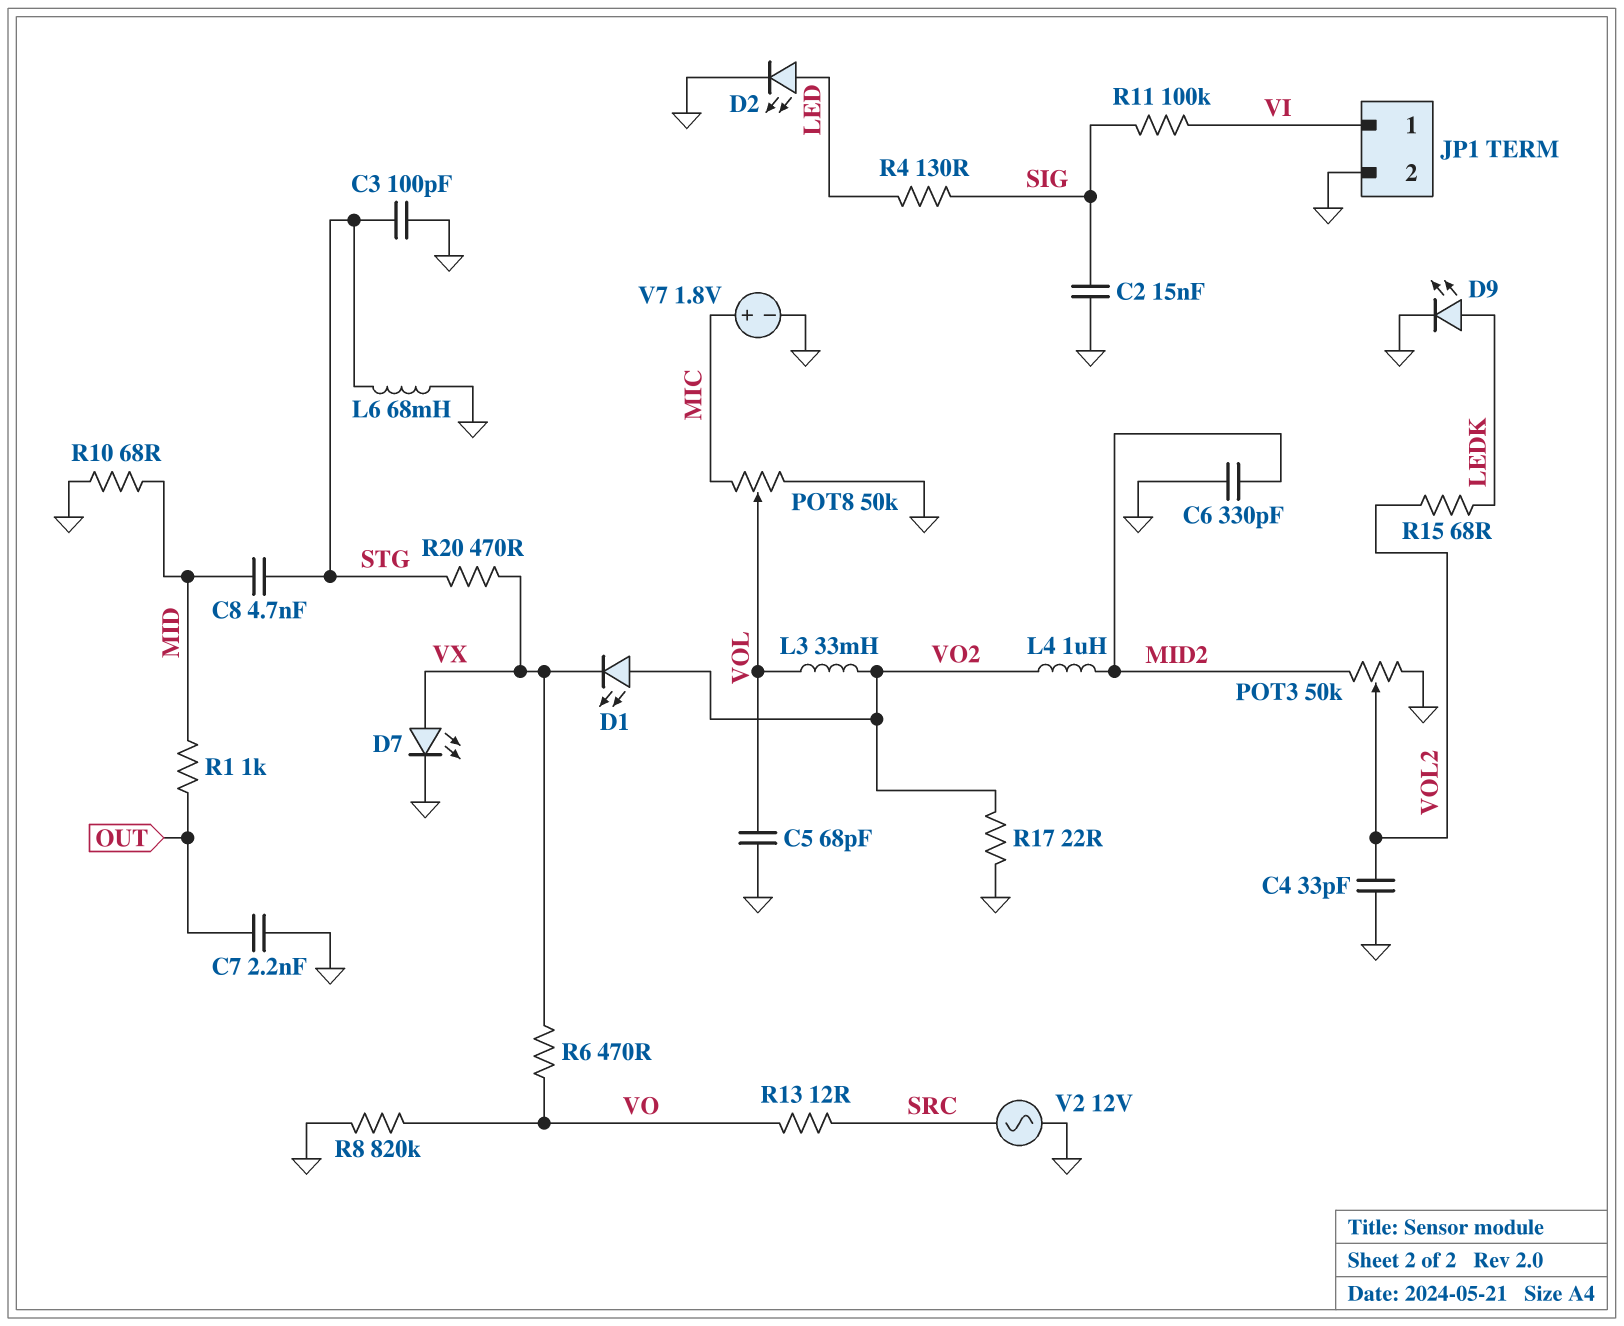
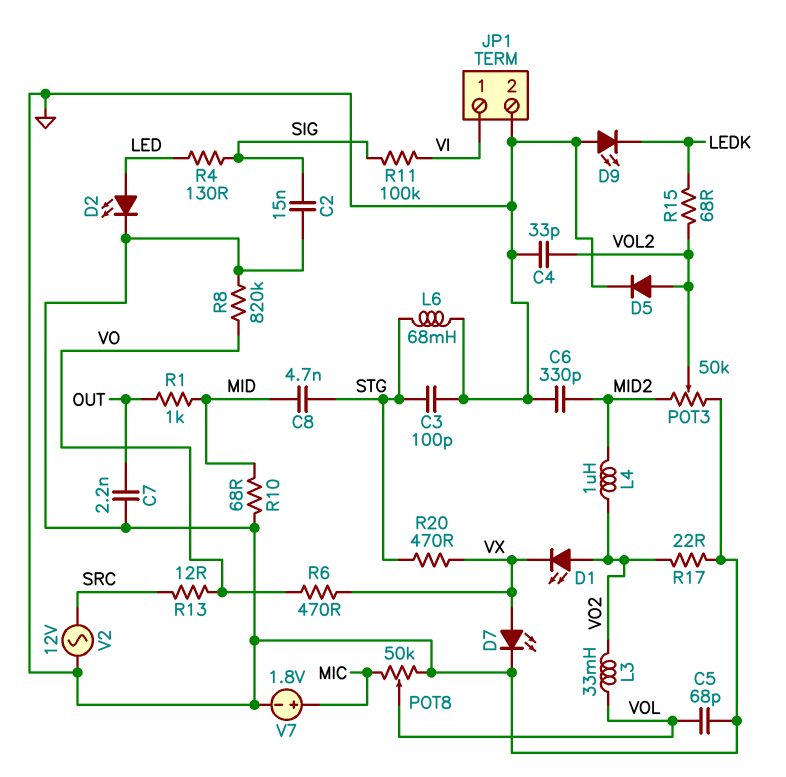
D5: none -> diode (A VOL2, K GND)
D9: LED (A LEDK, K GND) -> LED (A GND, K LEDK)

